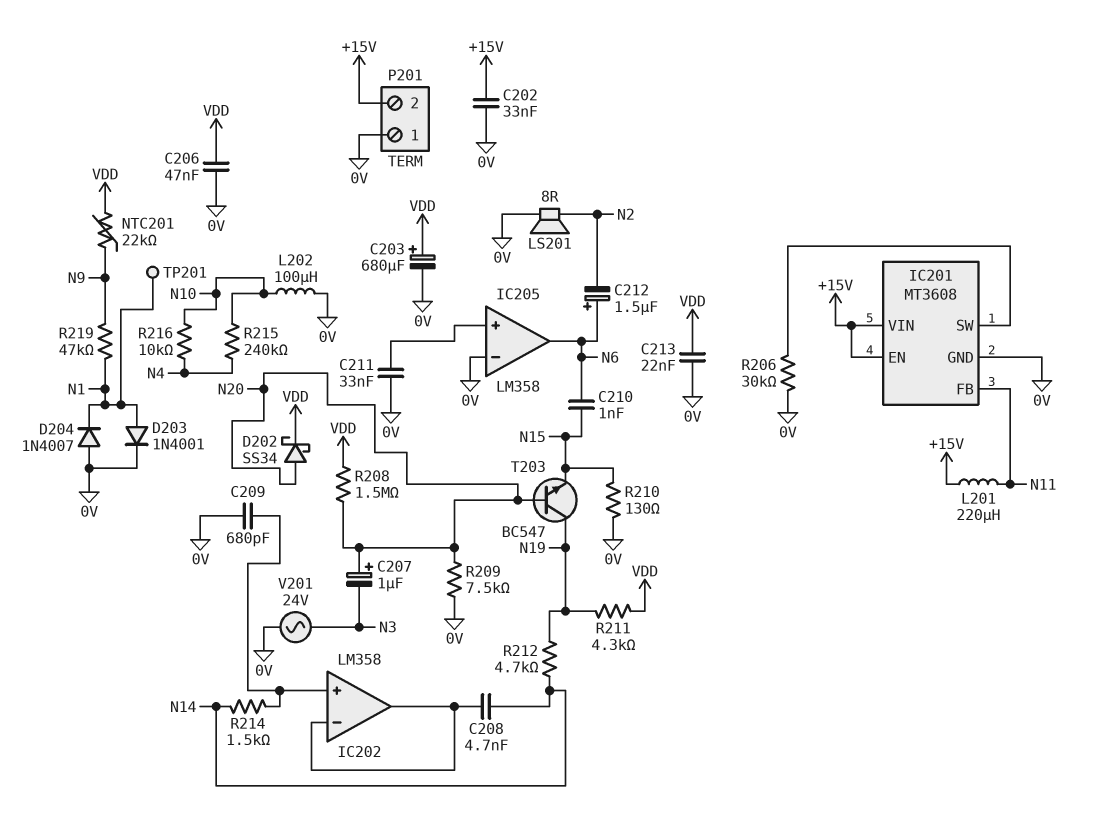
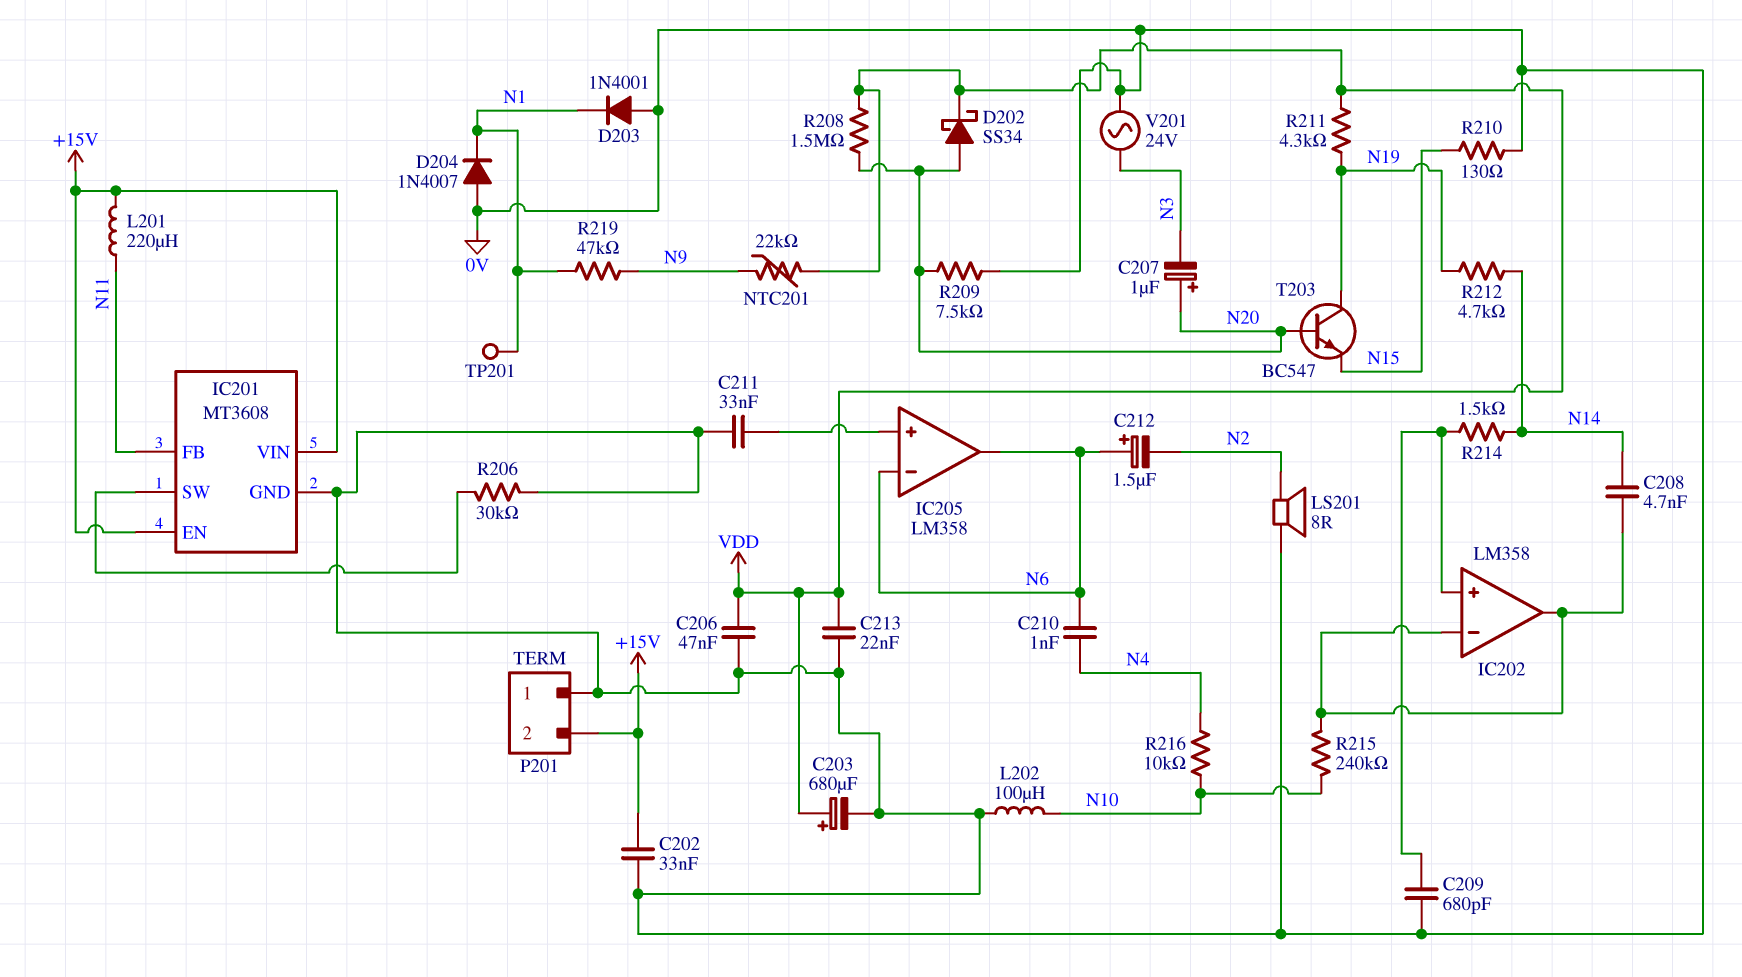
C210: 1nF (N6, N15) -> 1nF (N4, N6)
D203: diode 1N4001 (A N1, K 0V) -> diode 1N4001 (A 0V, K N1)
IC205 pin in-: 0V -> N6
R215: 240k (N4, N10) -> 240k (IC202/in-, N10)

